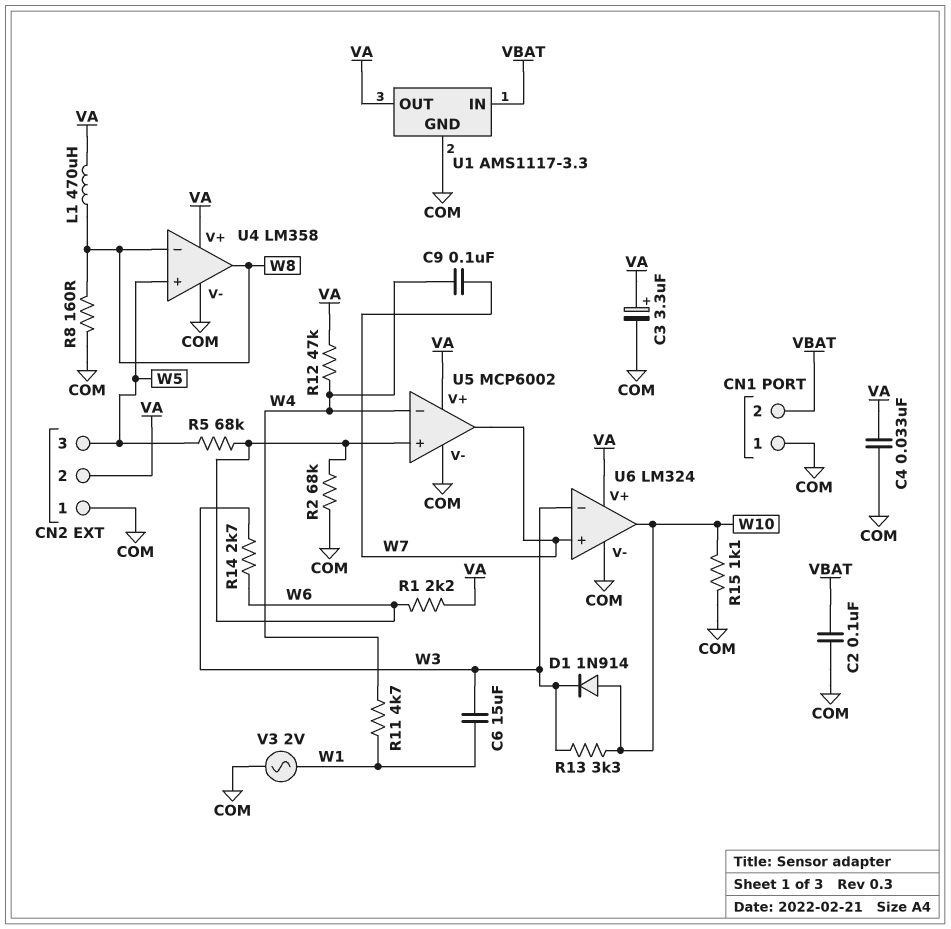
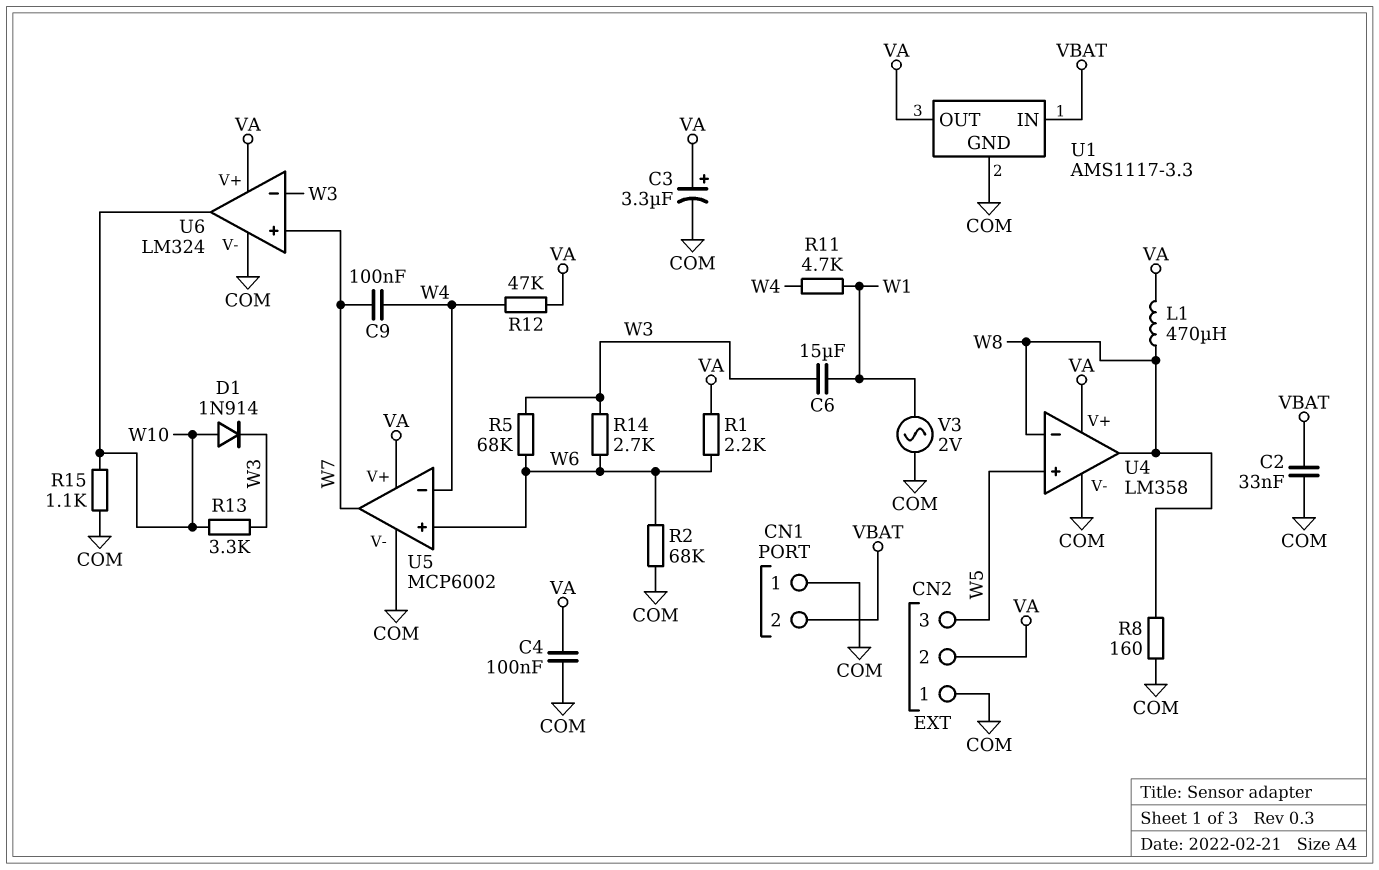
C2: 100nF (COM, VBAT) -> 33nF (COM, VBAT)
C4: 33nF (COM, VA) -> 100nF (COM, VA)
R5: 68k (W5, W6) -> 68k (W3, W6)

